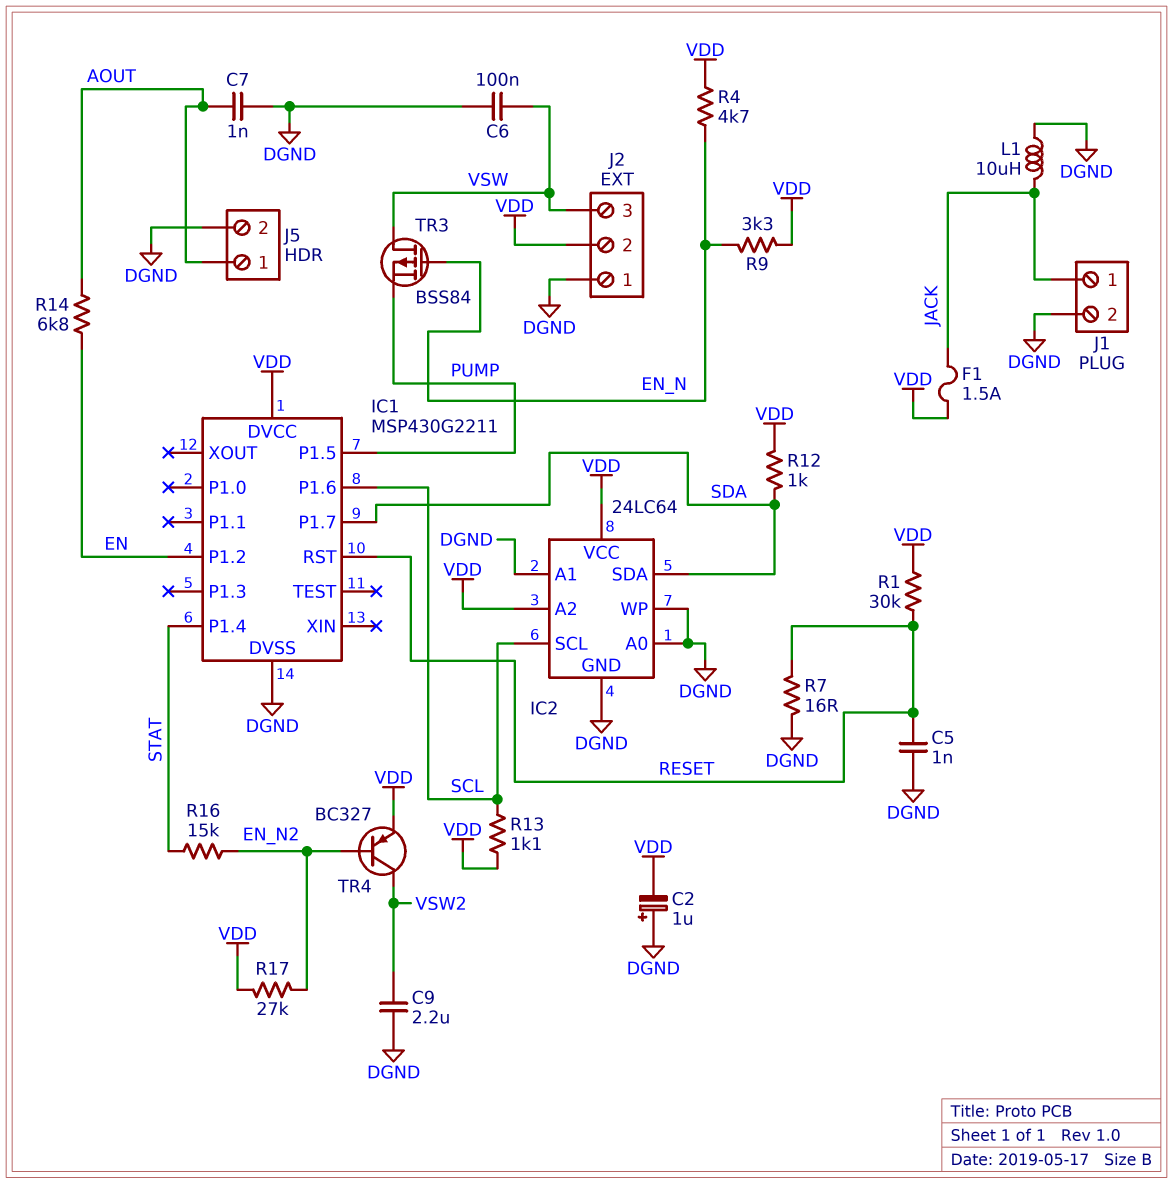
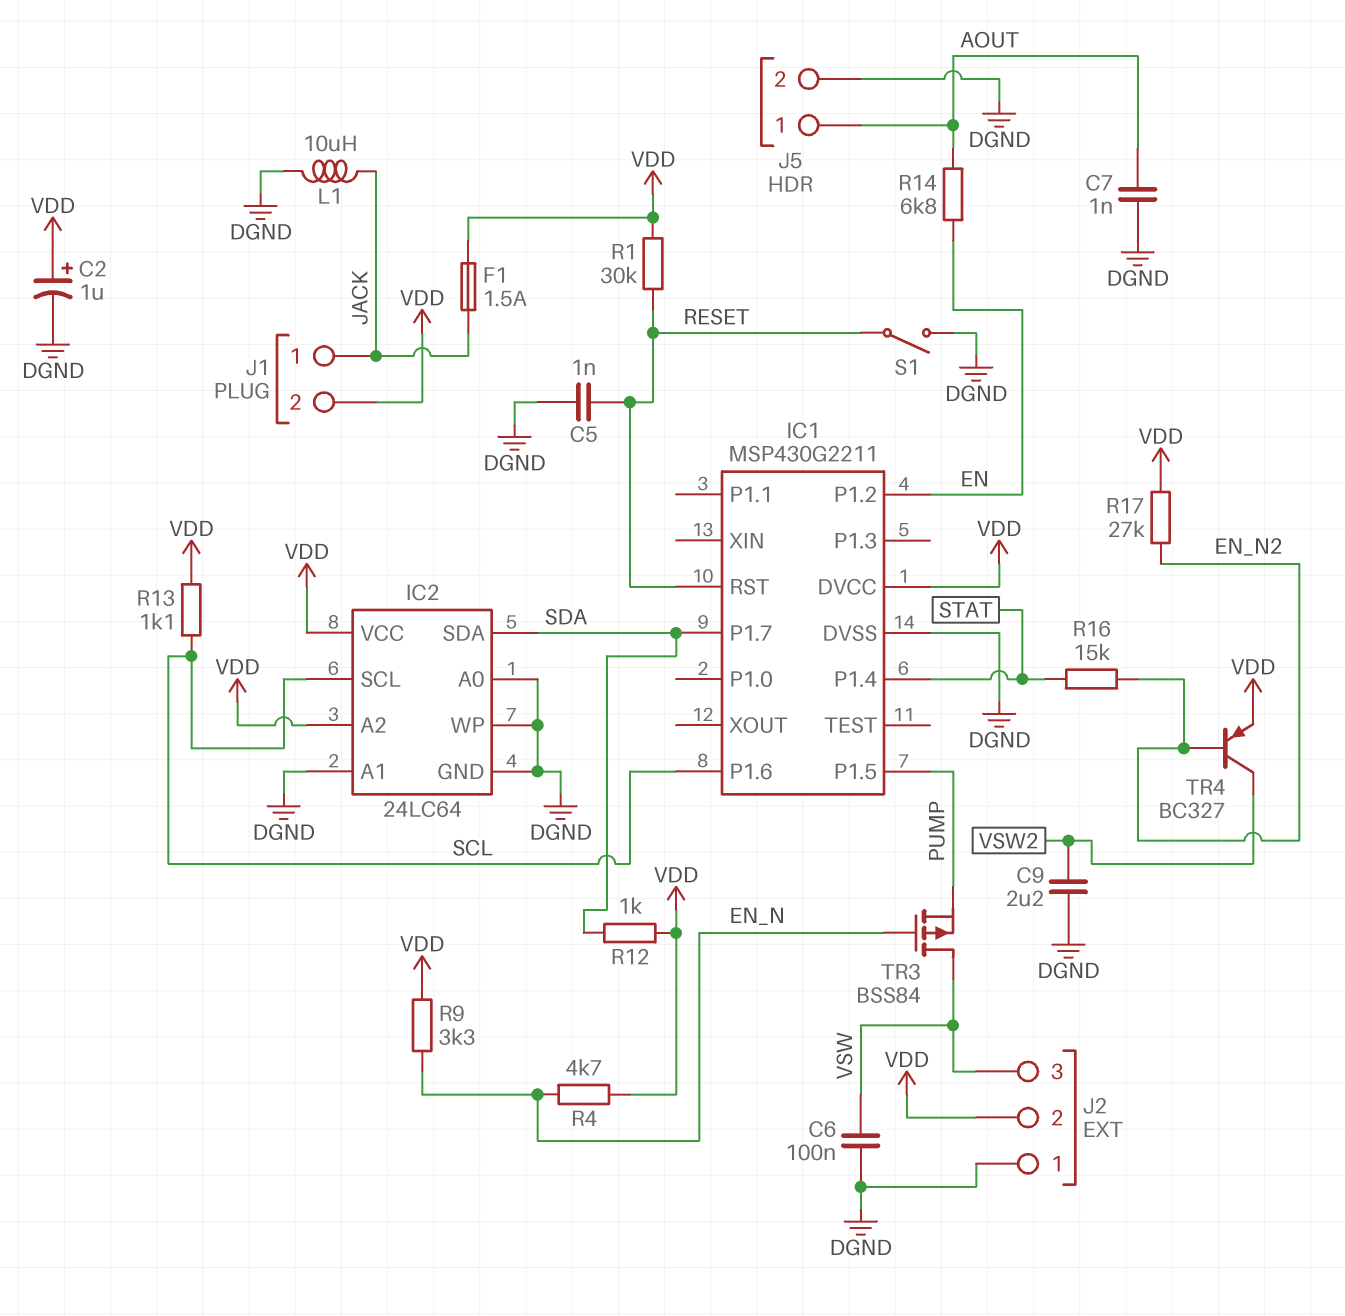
C2: 1uF (plus DGND, minus VDD) -> 1uF (plus VDD, minus DGND)
J1 pin 2: DGND -> VDD
R7: 16 (DGND, RESET) -> none
S1: none -> switch (DGND, RESET)

